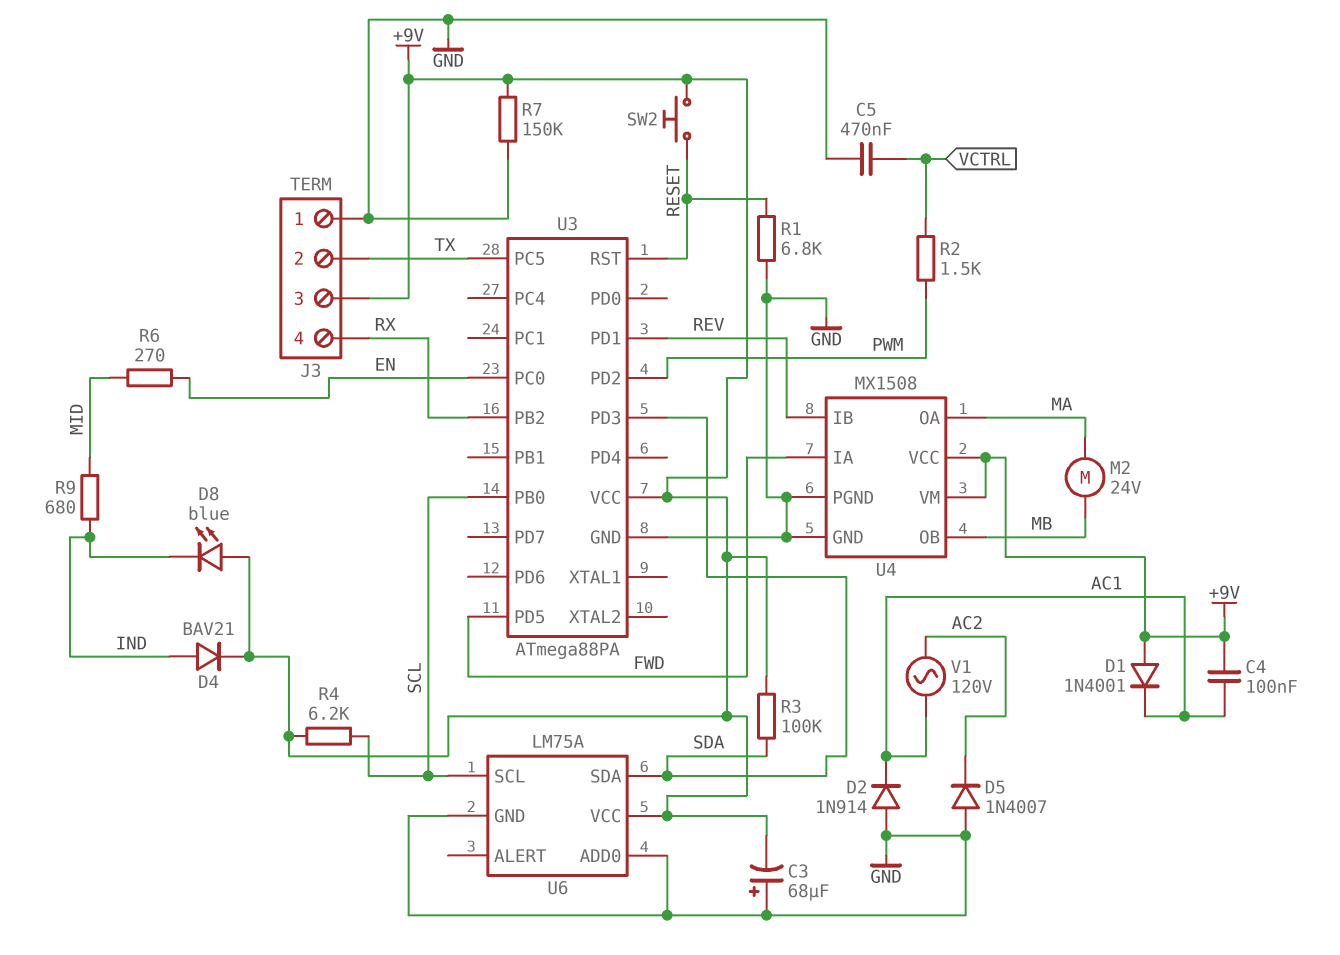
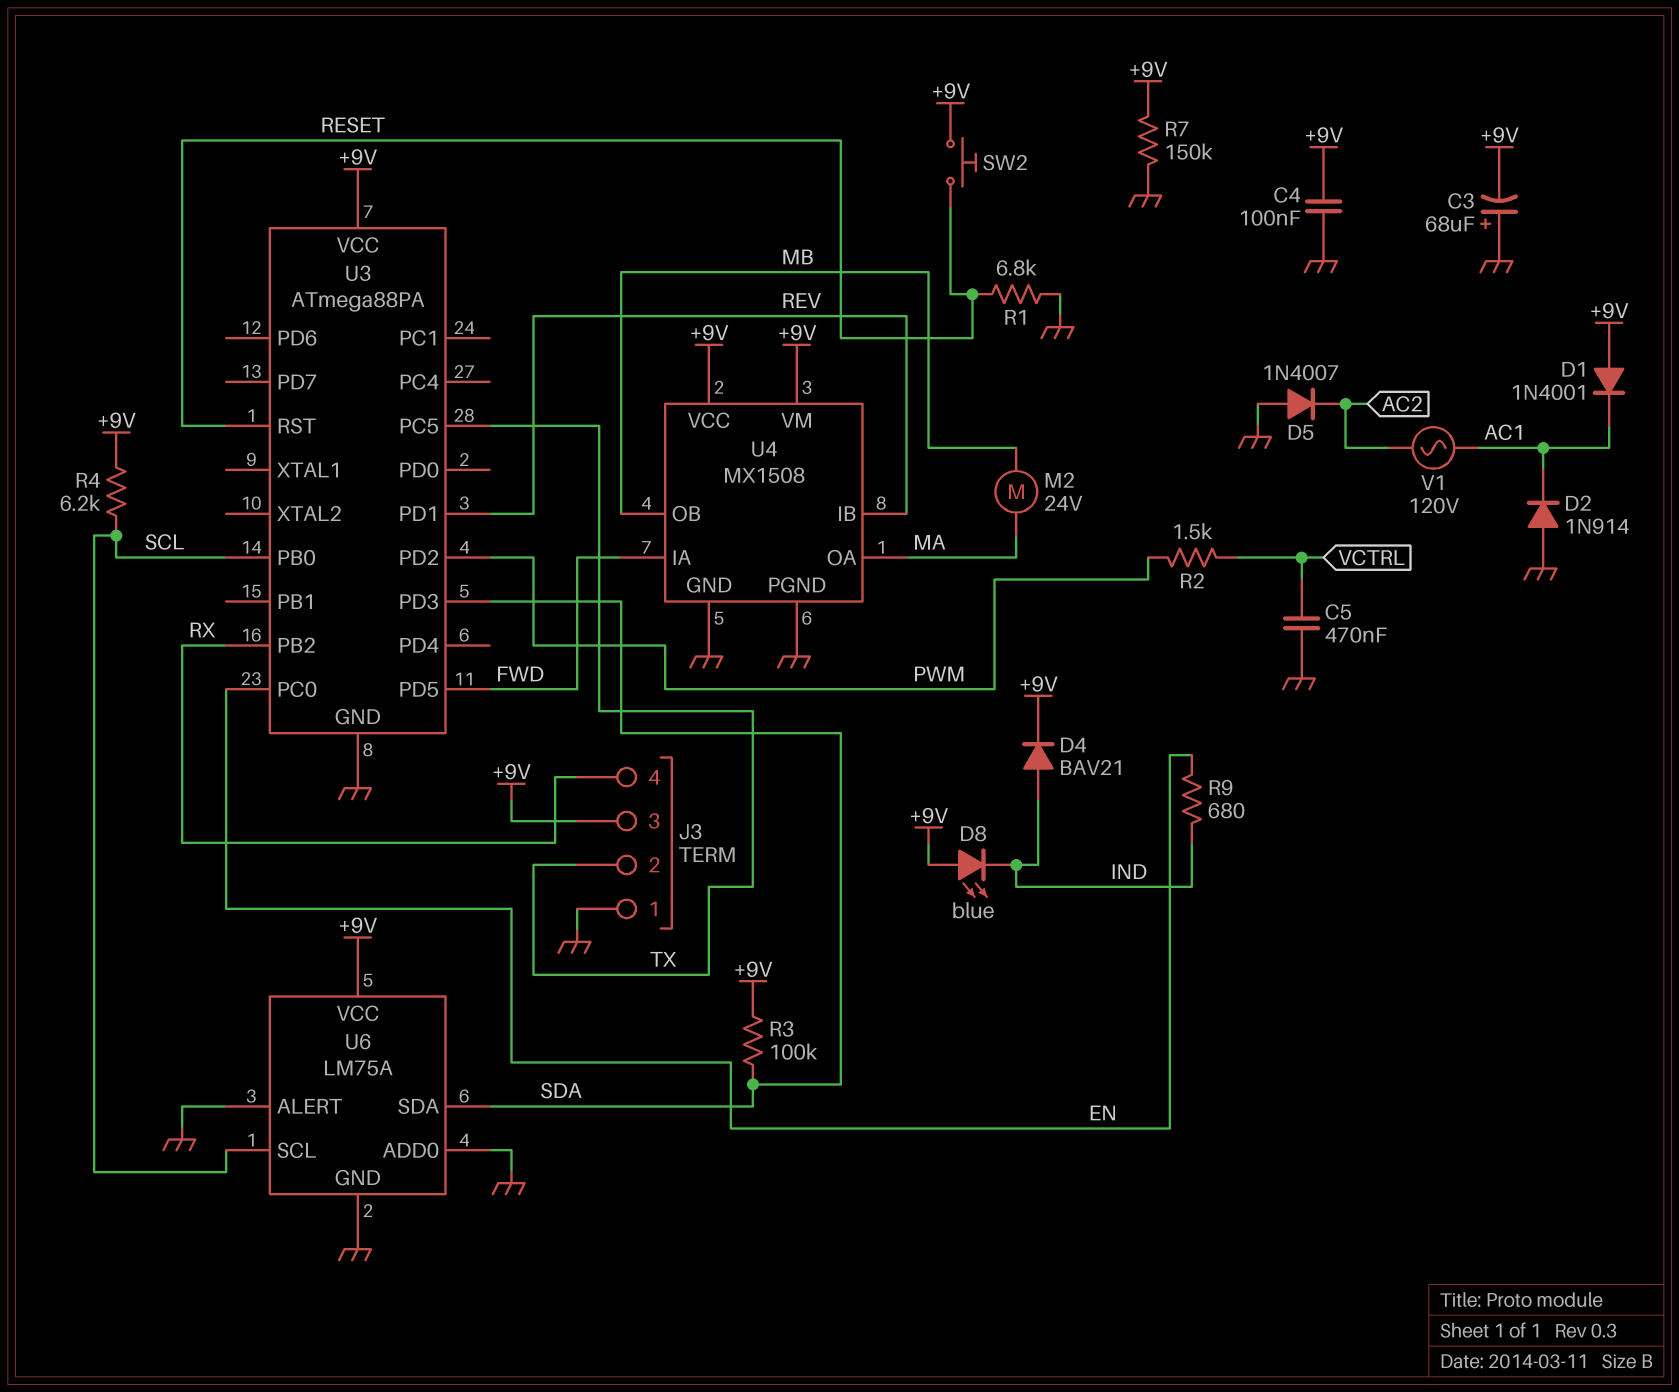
C4: 100nF (+9V, AC1) -> 100nF (+9V, GND)
R6: 270 (EN, MID) -> none
R9: 680 (IND, MID) -> 680 (EN, IND)
U6 pin ALERT: none -> GND

